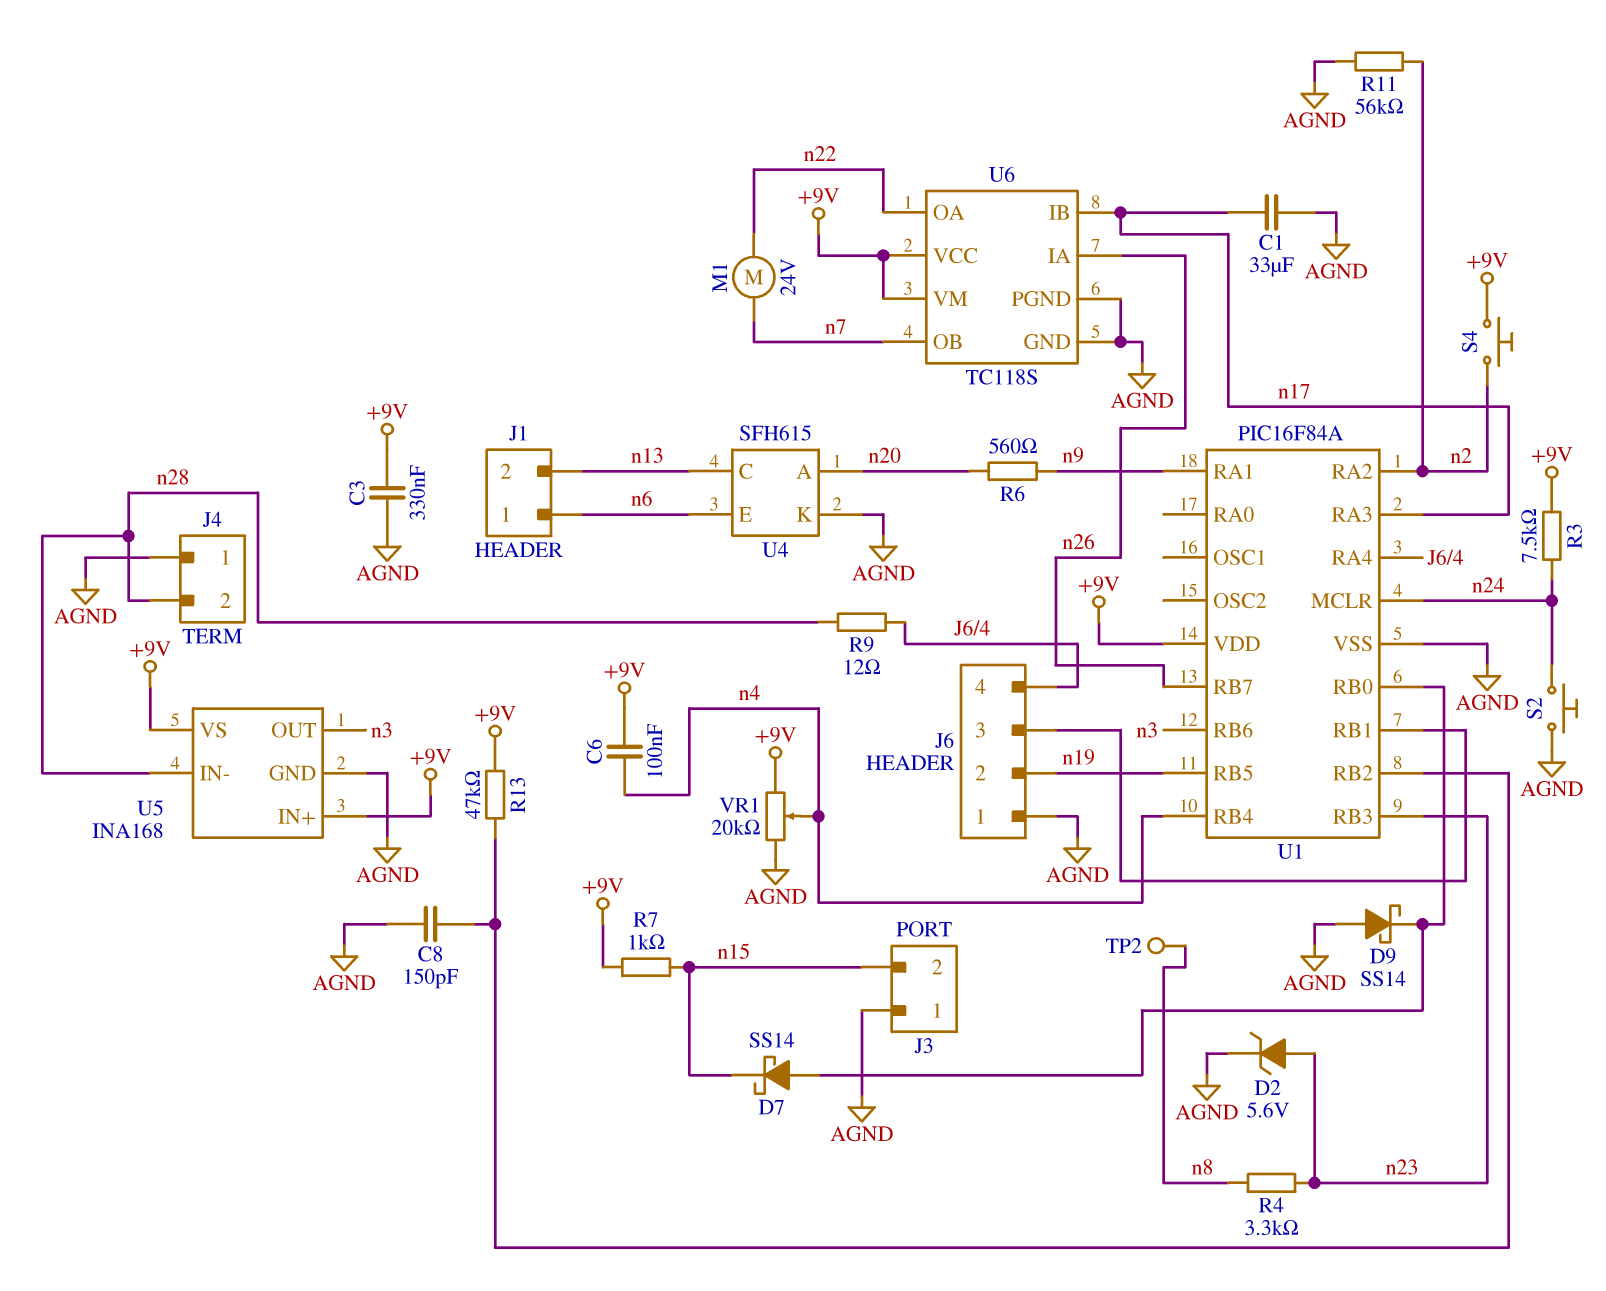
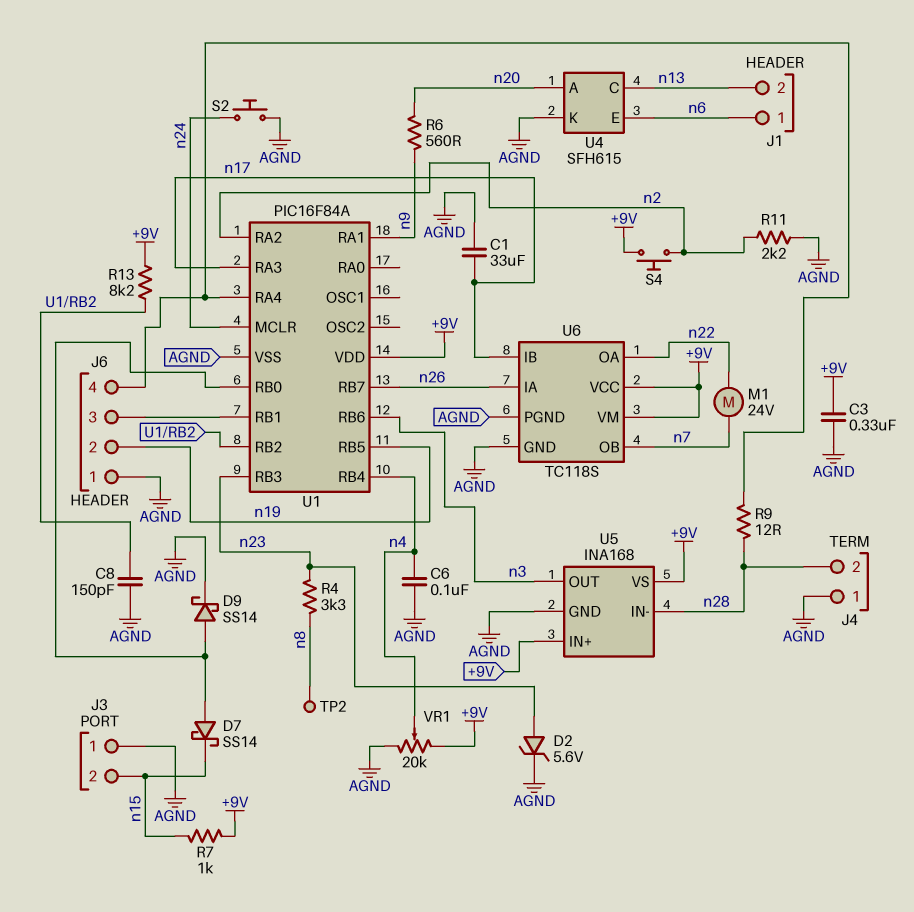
C6: 100nF (+9V, n4) -> 100nF (AGND, n4)
D9: schottky SS14 (A AGND, K U1/RB0) -> schottky SS14 (A U1/RB0, K AGND)
R3: 7.5k (+9V, n24) -> none
R11: 56k (AGND, n2) -> 2.2k (AGND, n2)
R13: 47k (+9V, U1/RB2) -> 8.2k (+9V, U1/RB2)

